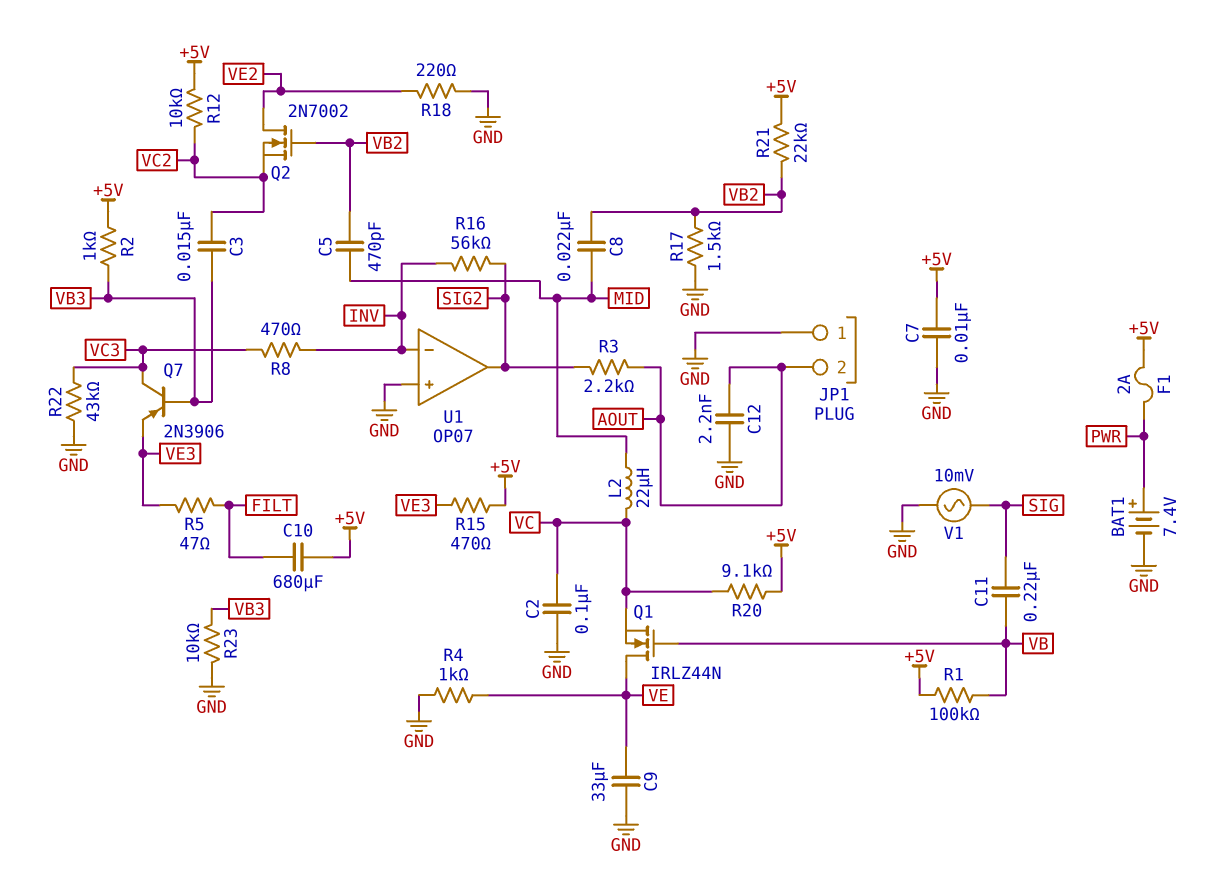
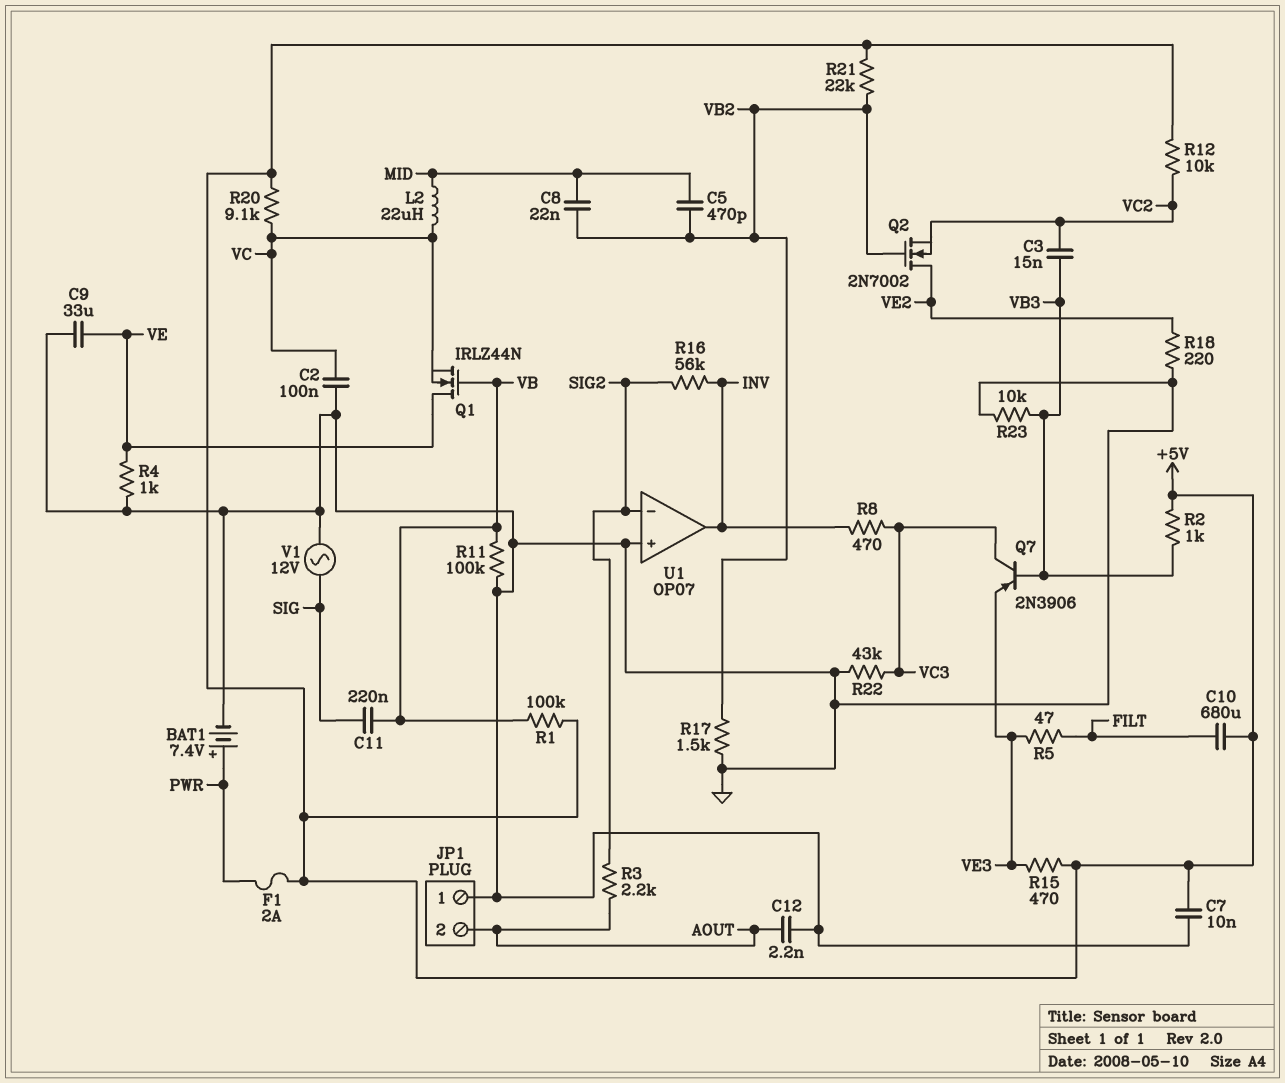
R11: none -> 100k (GND, VB)
U1 pin in-: INV -> SIG2
U1 pin out: SIG2 -> INV
V1: AC 10mV (GND, SIG) -> AC 12V (GND, SIG)

